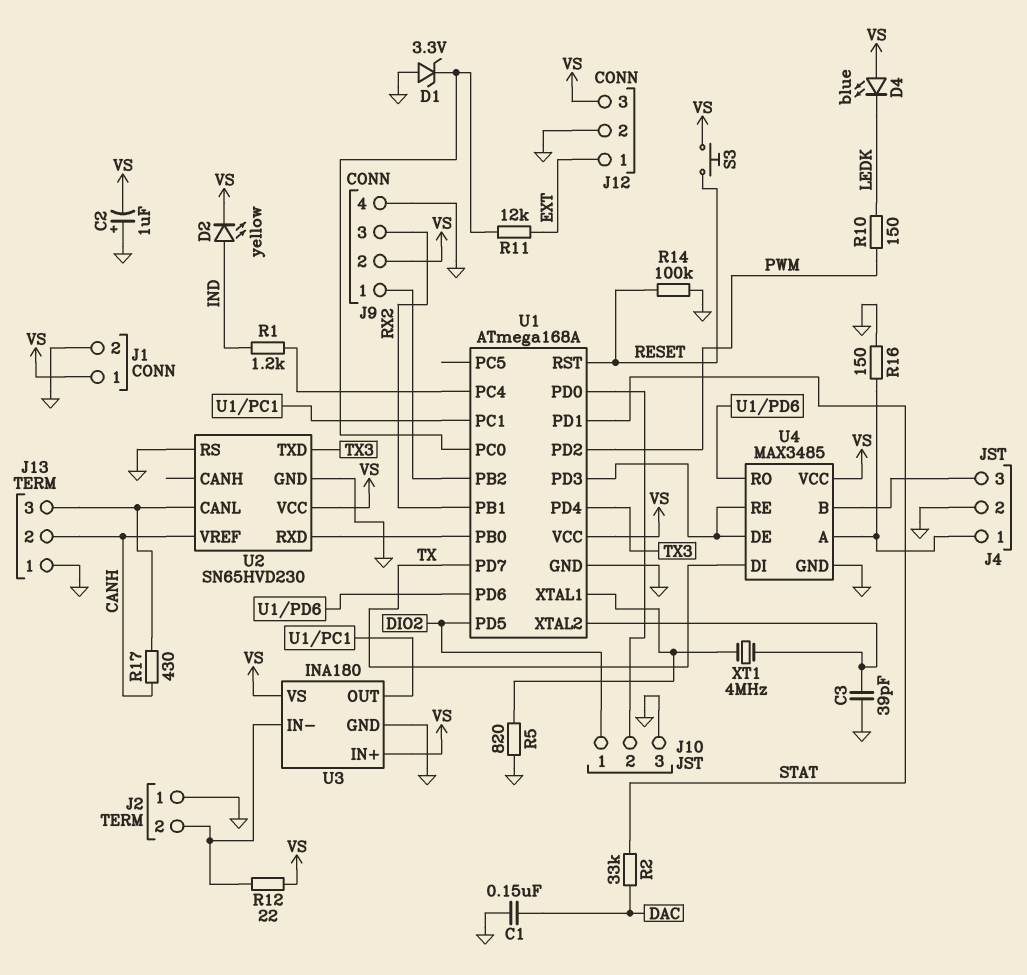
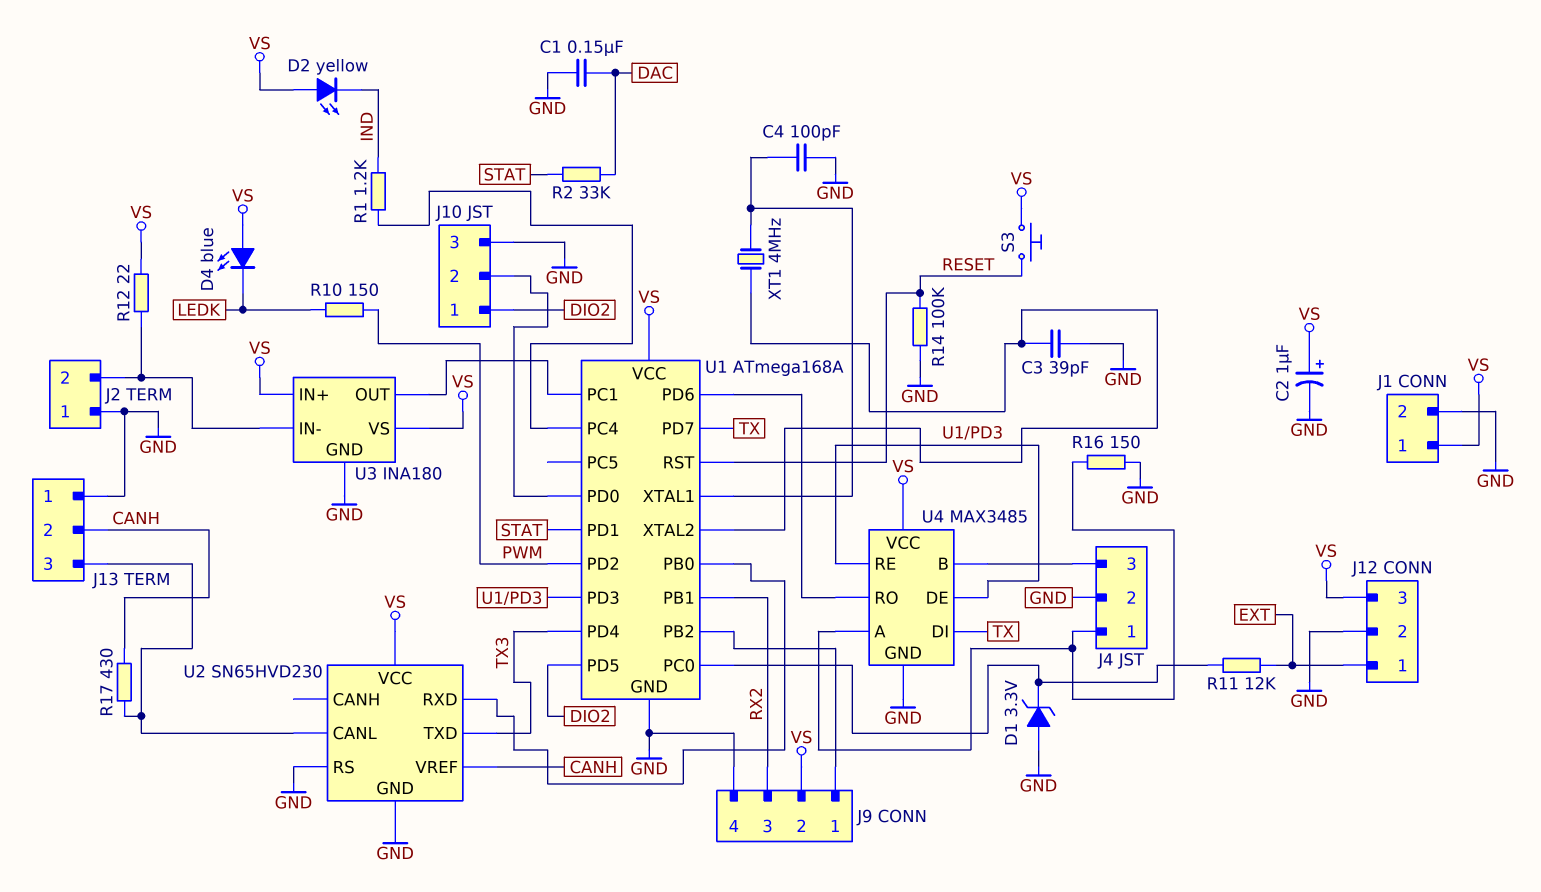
C2: 1uF (plus GND, minus VS) -> 1uF (plus VS, minus GND)
C4: none -> 100pF (GND, U1/XTAL1)
D2: LED yellow (A IND, K VS) -> LED yellow (A VS, K IND)
R5: 820 (GND, U1/XTAL1) -> none

